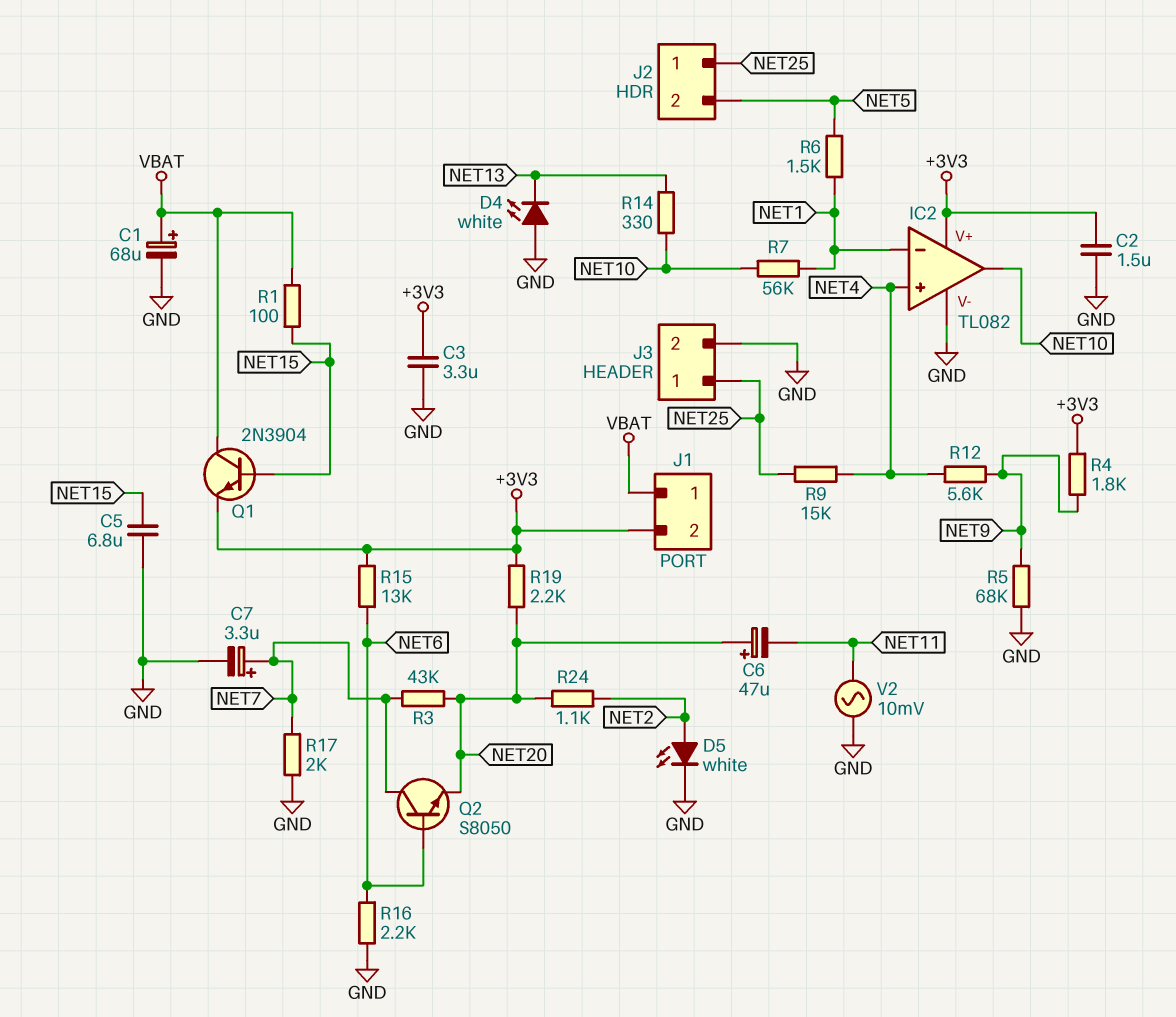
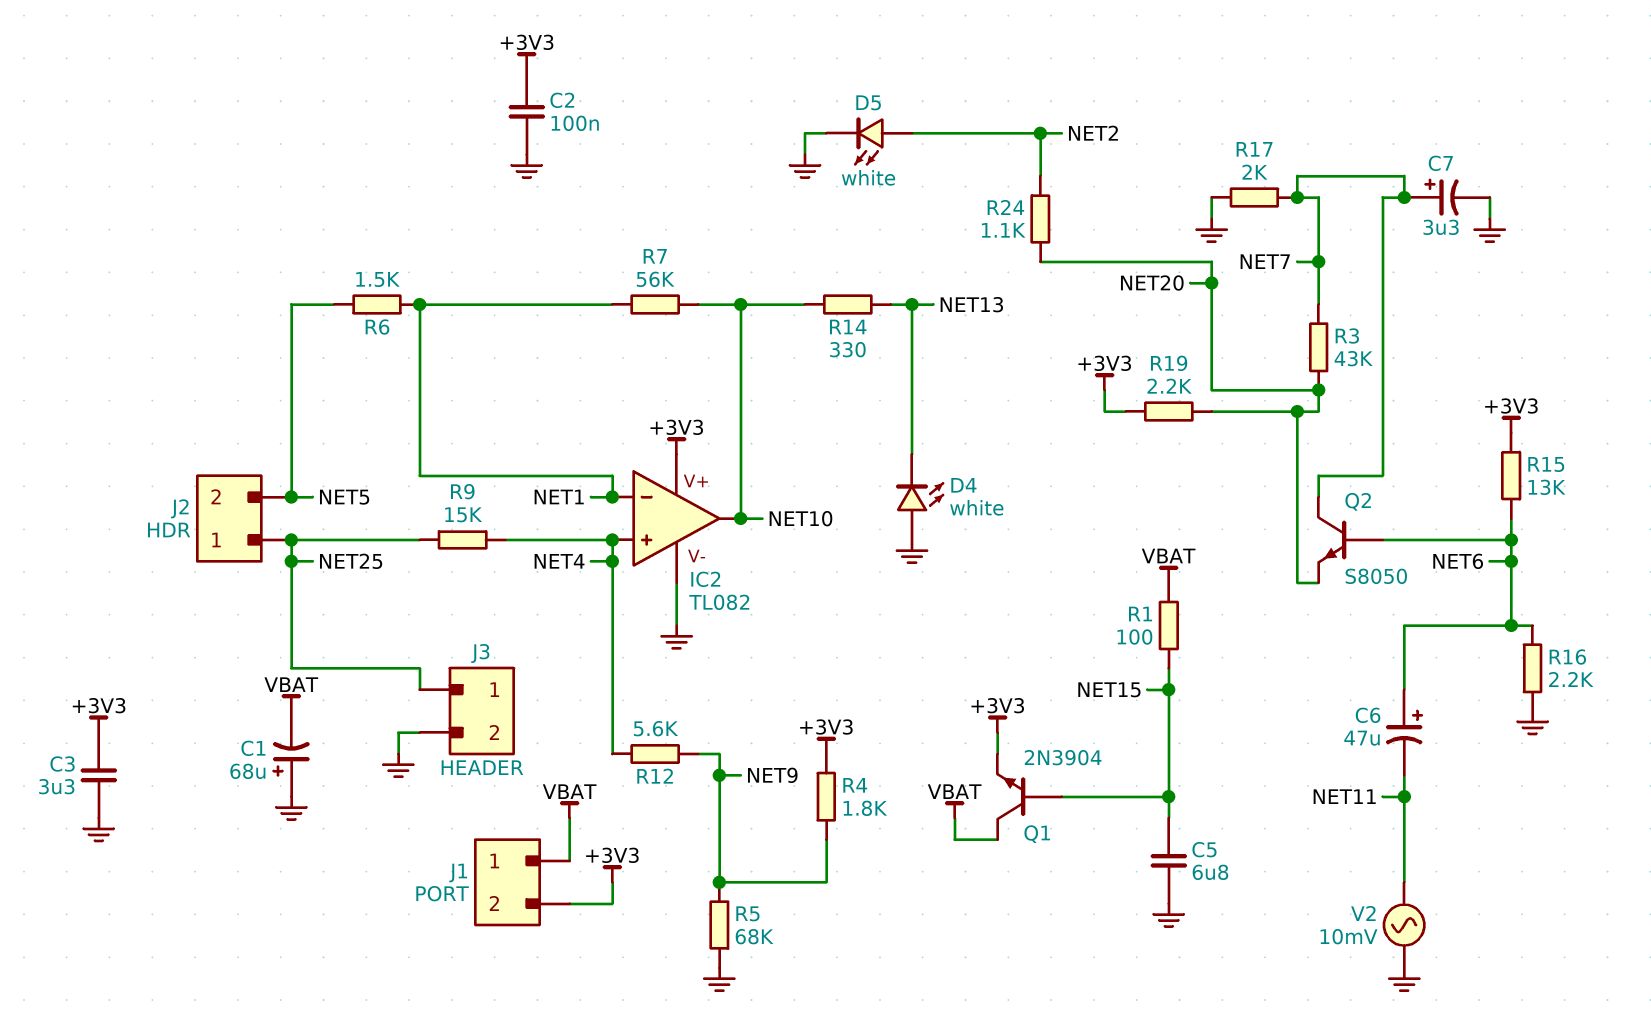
C1: 68uF (plus VBAT, minus GND) -> 68uF (plus GND, minus VBAT)
C2: 1.5uF (+3V3, GND) -> 100nF (+3V3, GND)
C6: 47uF (plus NET20, minus NET11) -> 47uF (plus NET6, minus NET11)

